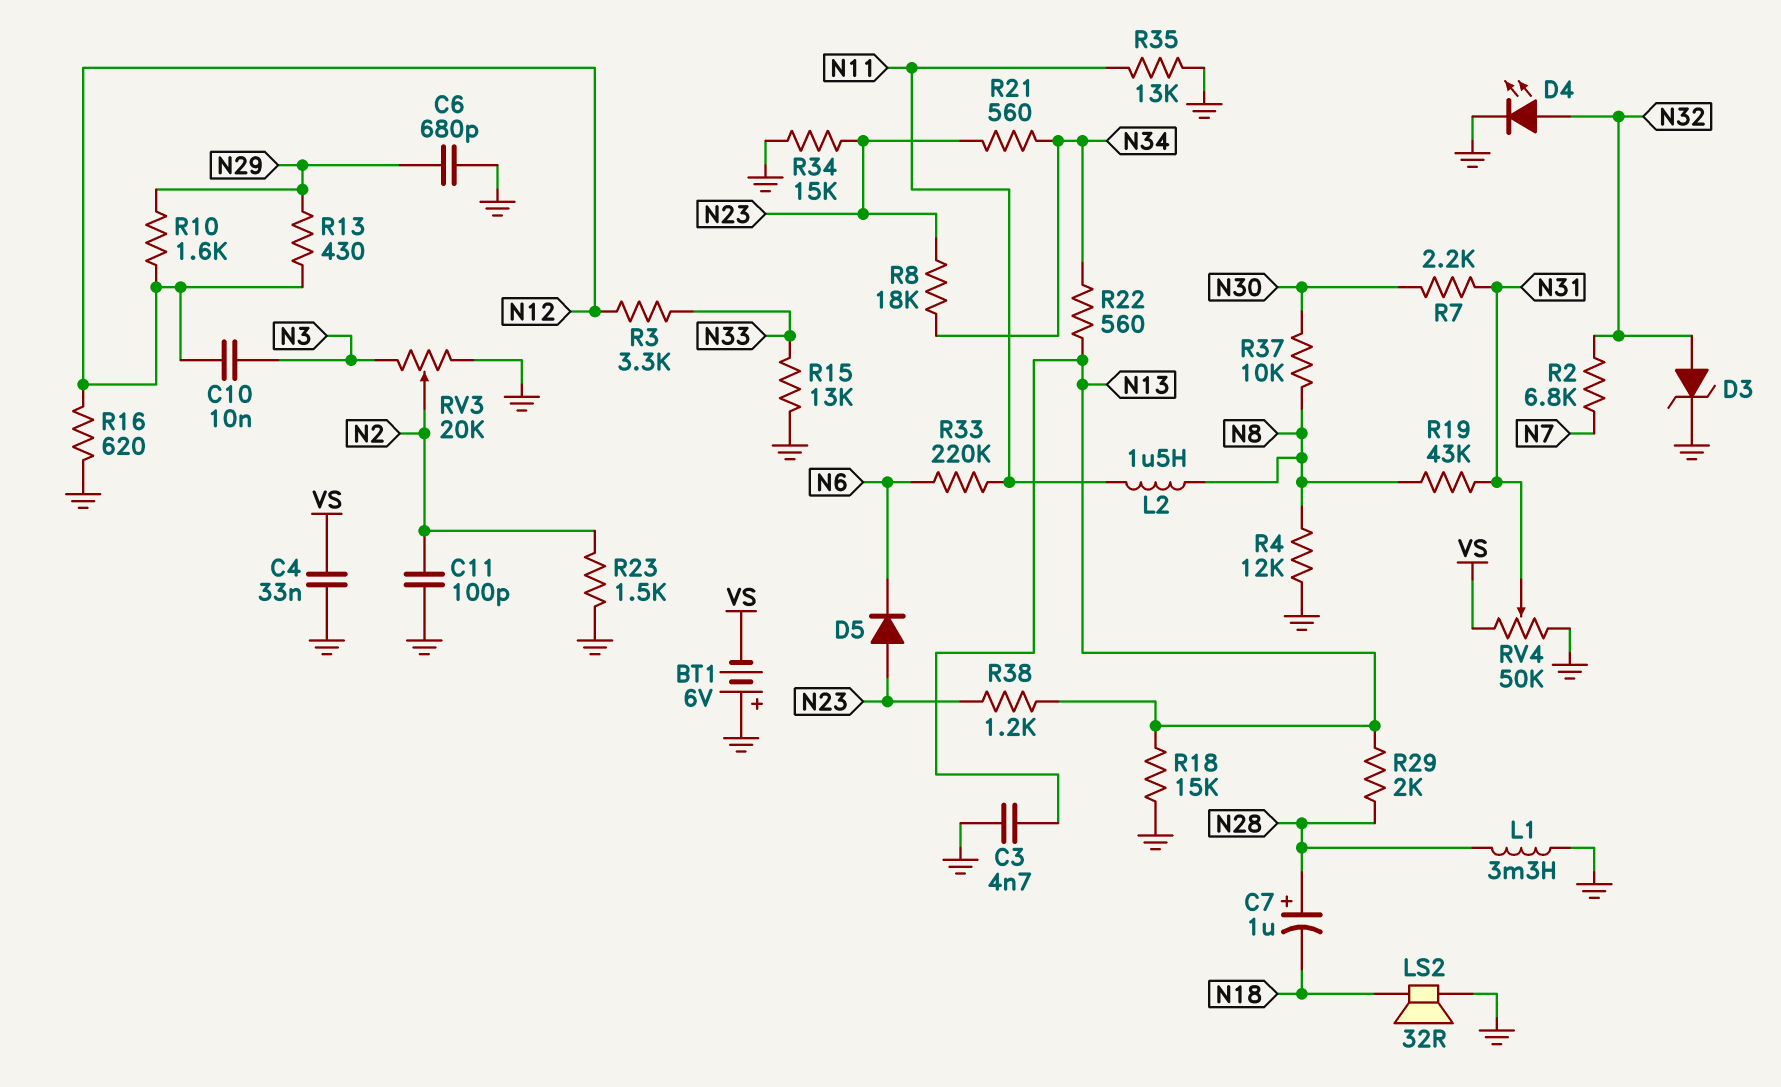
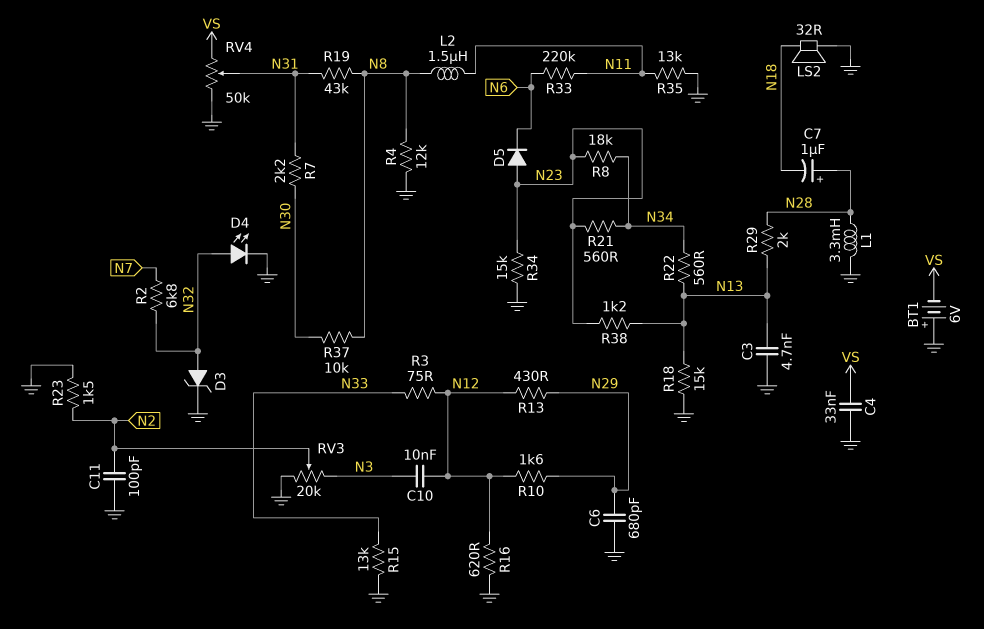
R3: 3.3k (N12, N33) -> 75 (N12, N33)

